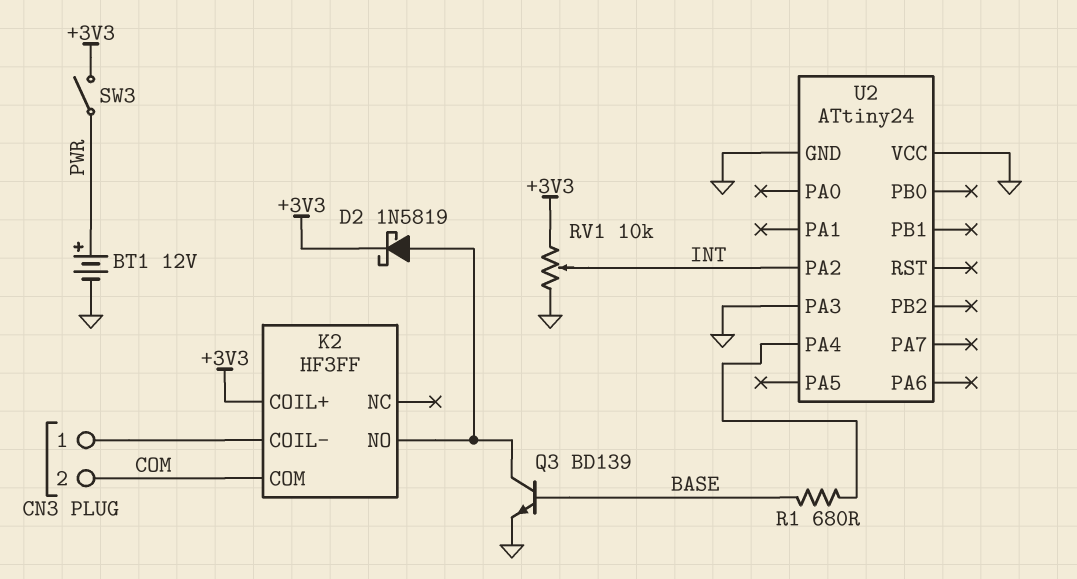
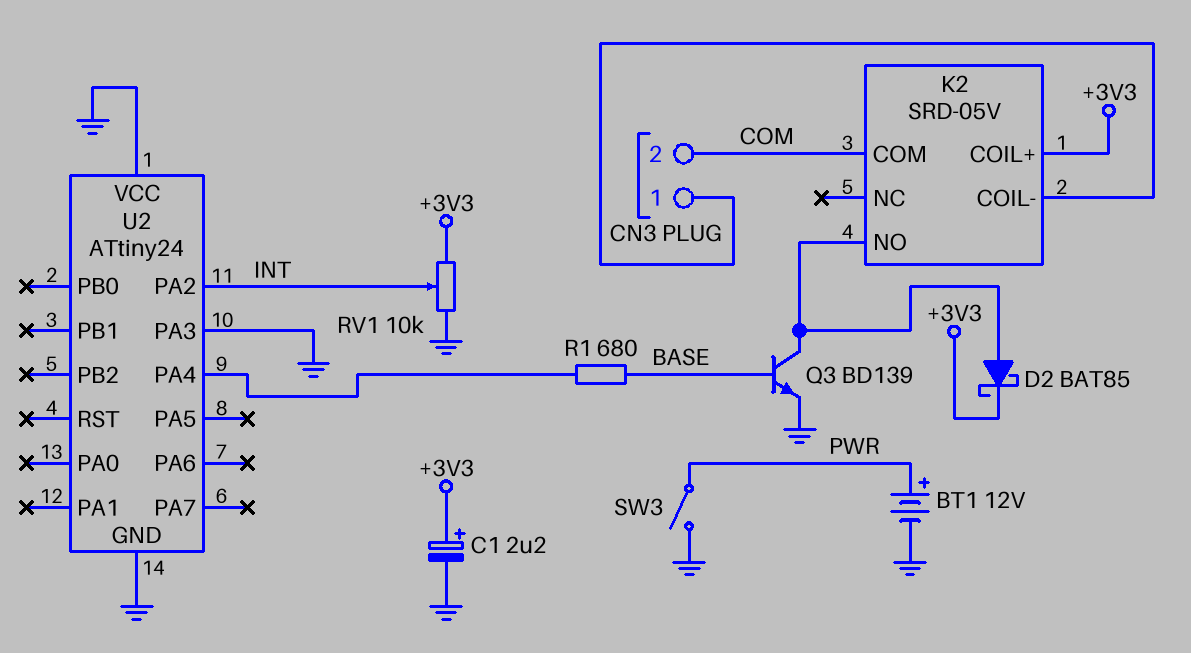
C1: none -> 2.2uF (plus +3V3, minus GND)
D2: schottky 1N5819 (A K2/NO, K +3V3) -> schottky BAT85 (A K2/NO, K +3V3)
K2: HF3FF -> SRD-05V
SW3: switch (+3V3, PWR) -> switch (GND, PWR)

